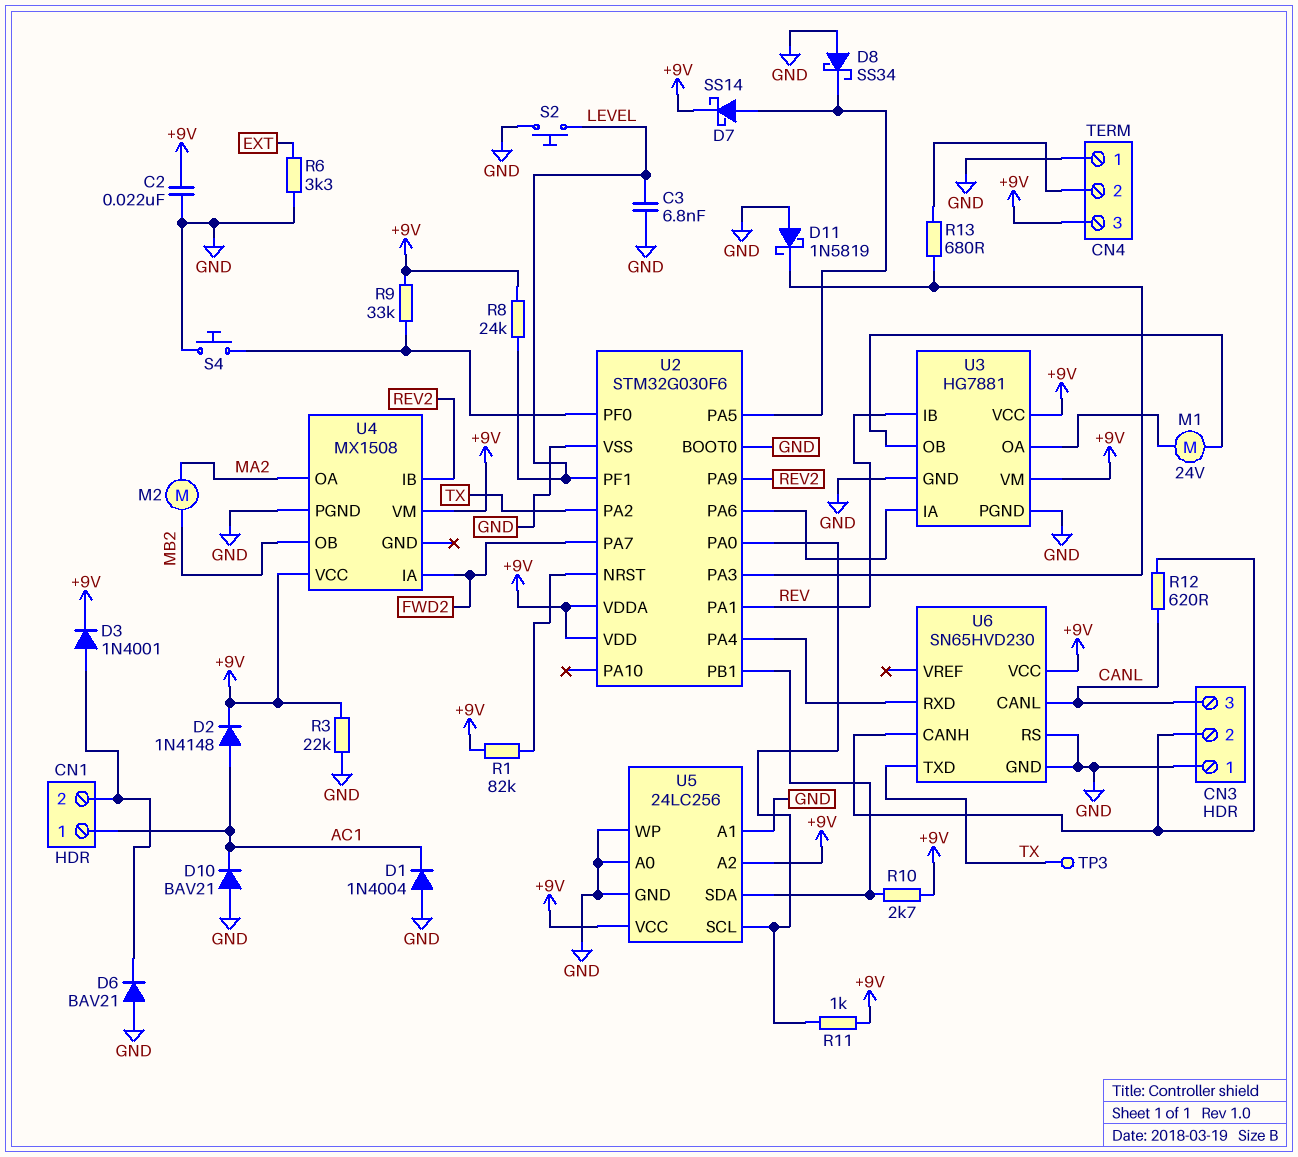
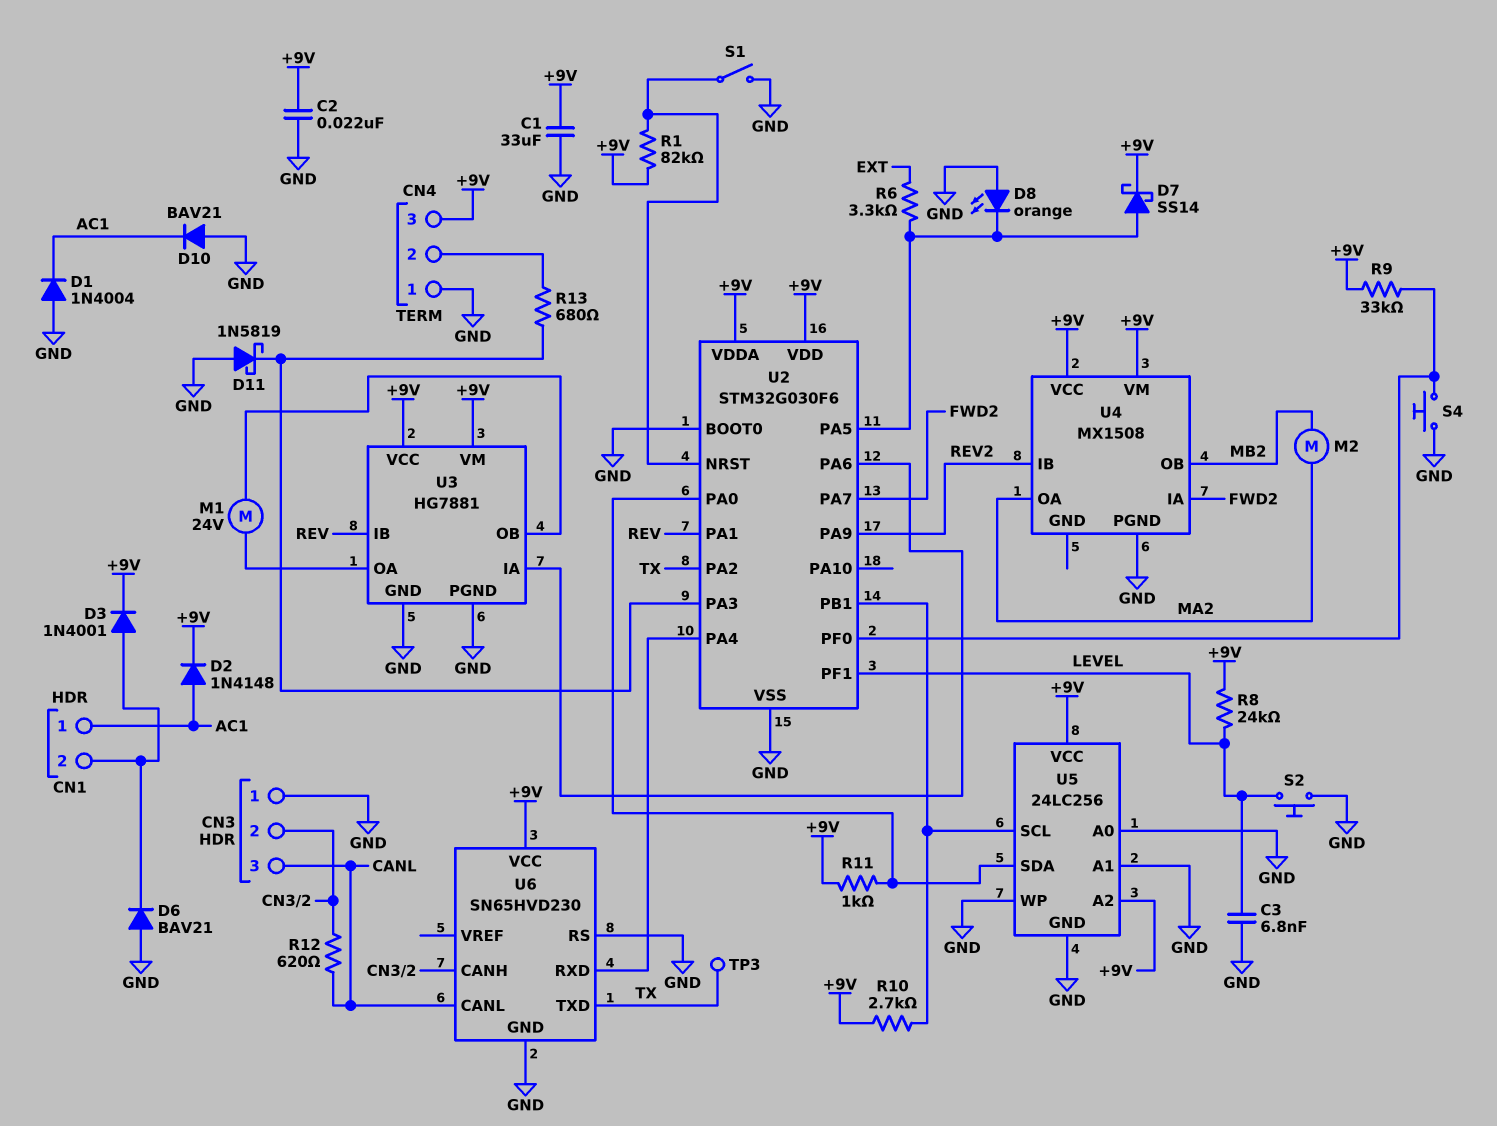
C1: none -> 33uF (+9V, GND)
D8: schottky SS34 (A GND, K U2/PA5) -> LED orange (A GND, K U2/PA5)
R3: 22k (+9V, GND) -> none
R6: 3.3k (EXT, GND) -> 3.3k (EXT, U2/PA5)
S1: none -> switch (GND, U2/NRST)
U5 pin SCL: U2/PA0 -> U2/PB1
U5 pin SDA: U2/PB1 -> U2/PA0

